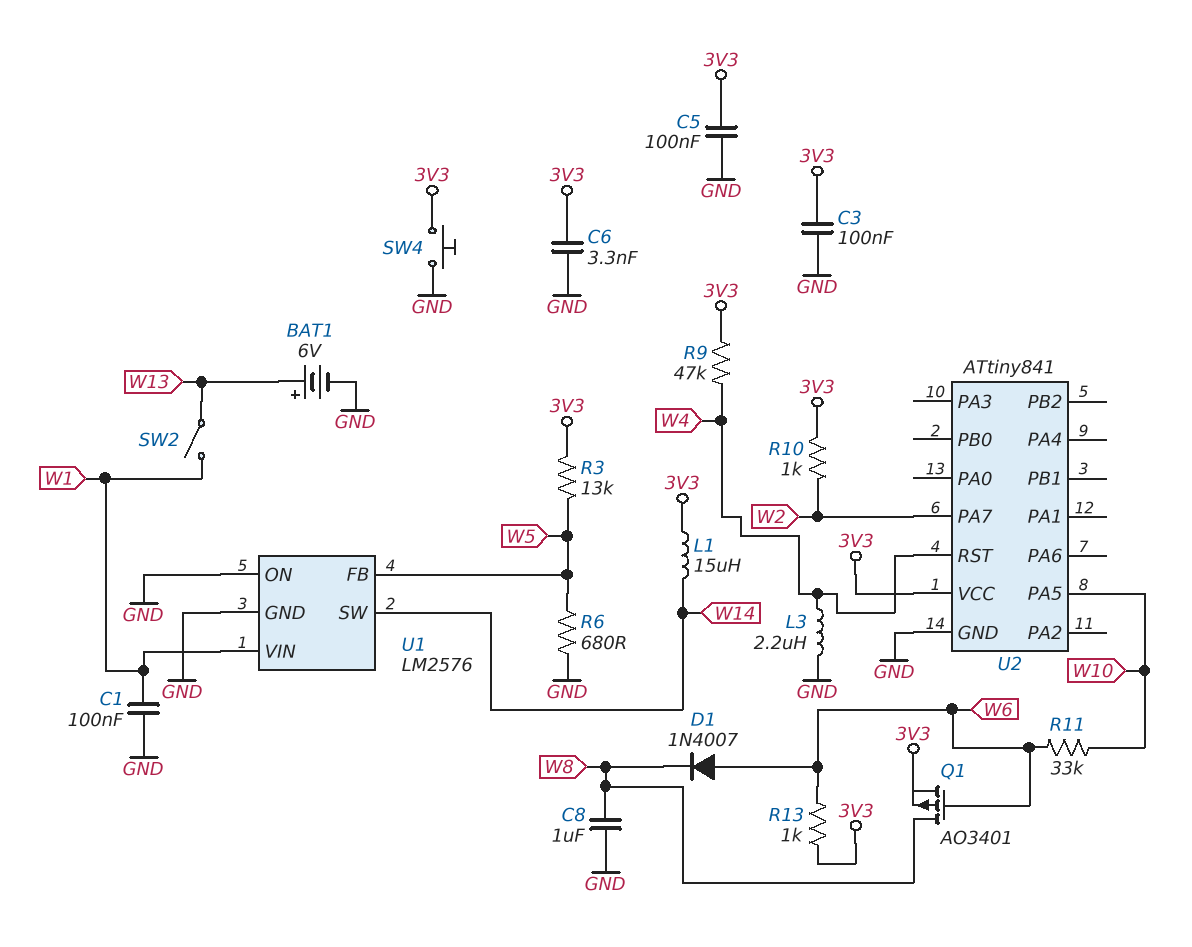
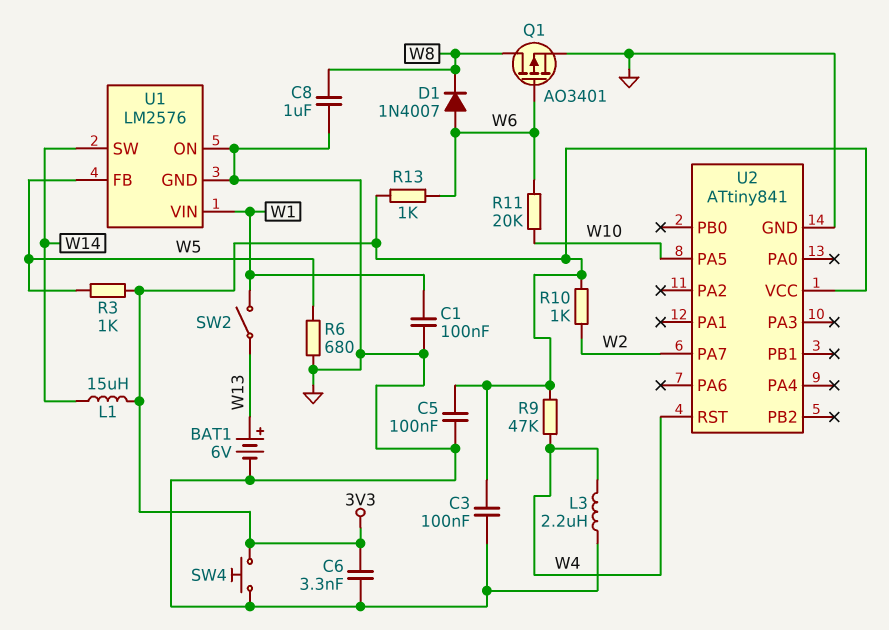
Q1: PMOS AO3401 (G W6, D W8, S 3V3) -> PMOS AO3401 (G W6, D W8, S GND)
R3: 13k (3V3, W5) -> 1k (3V3, W5)
R11: 33k (W6, W10) -> 20k (W6, W10)

